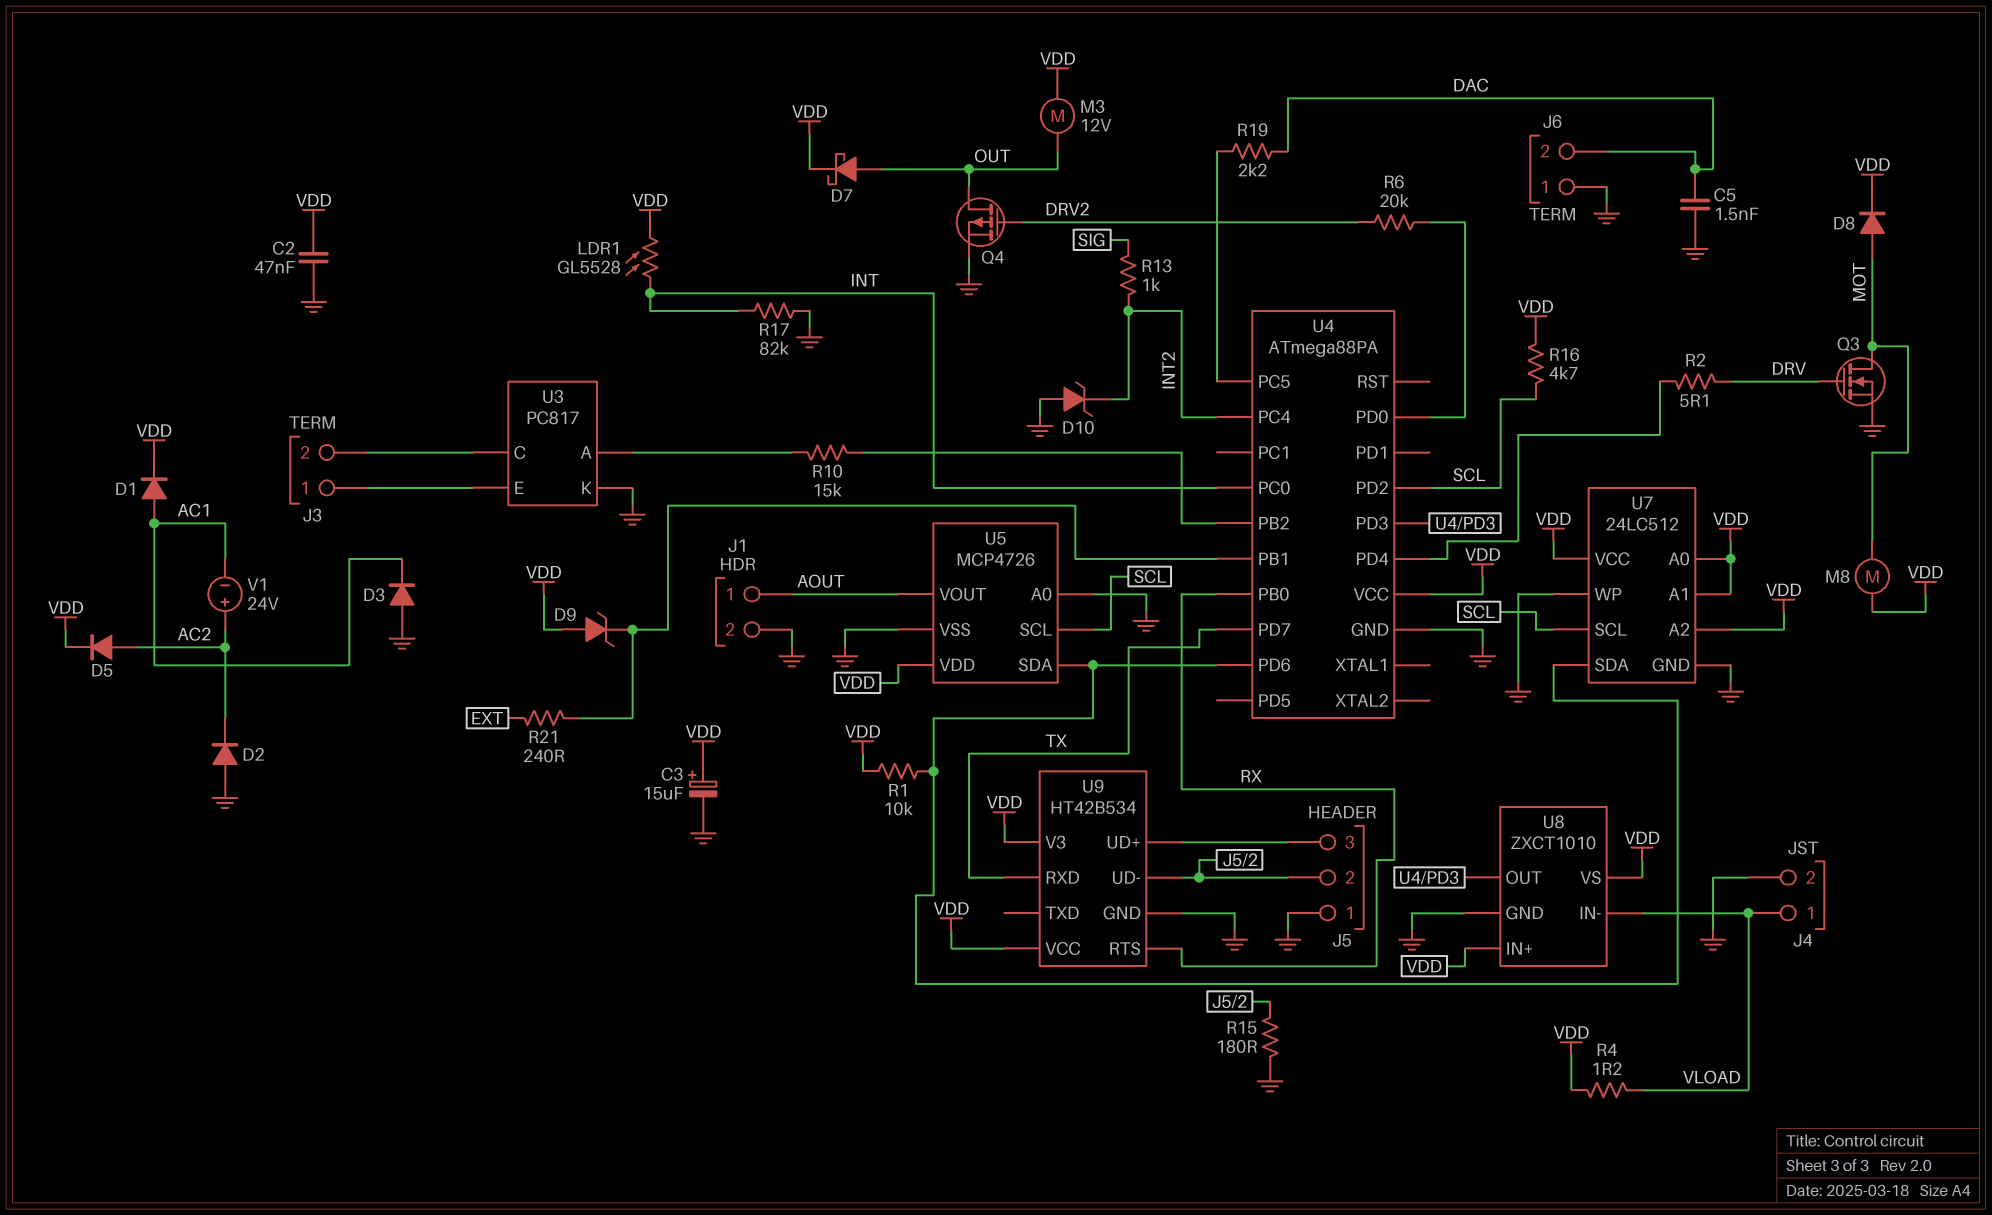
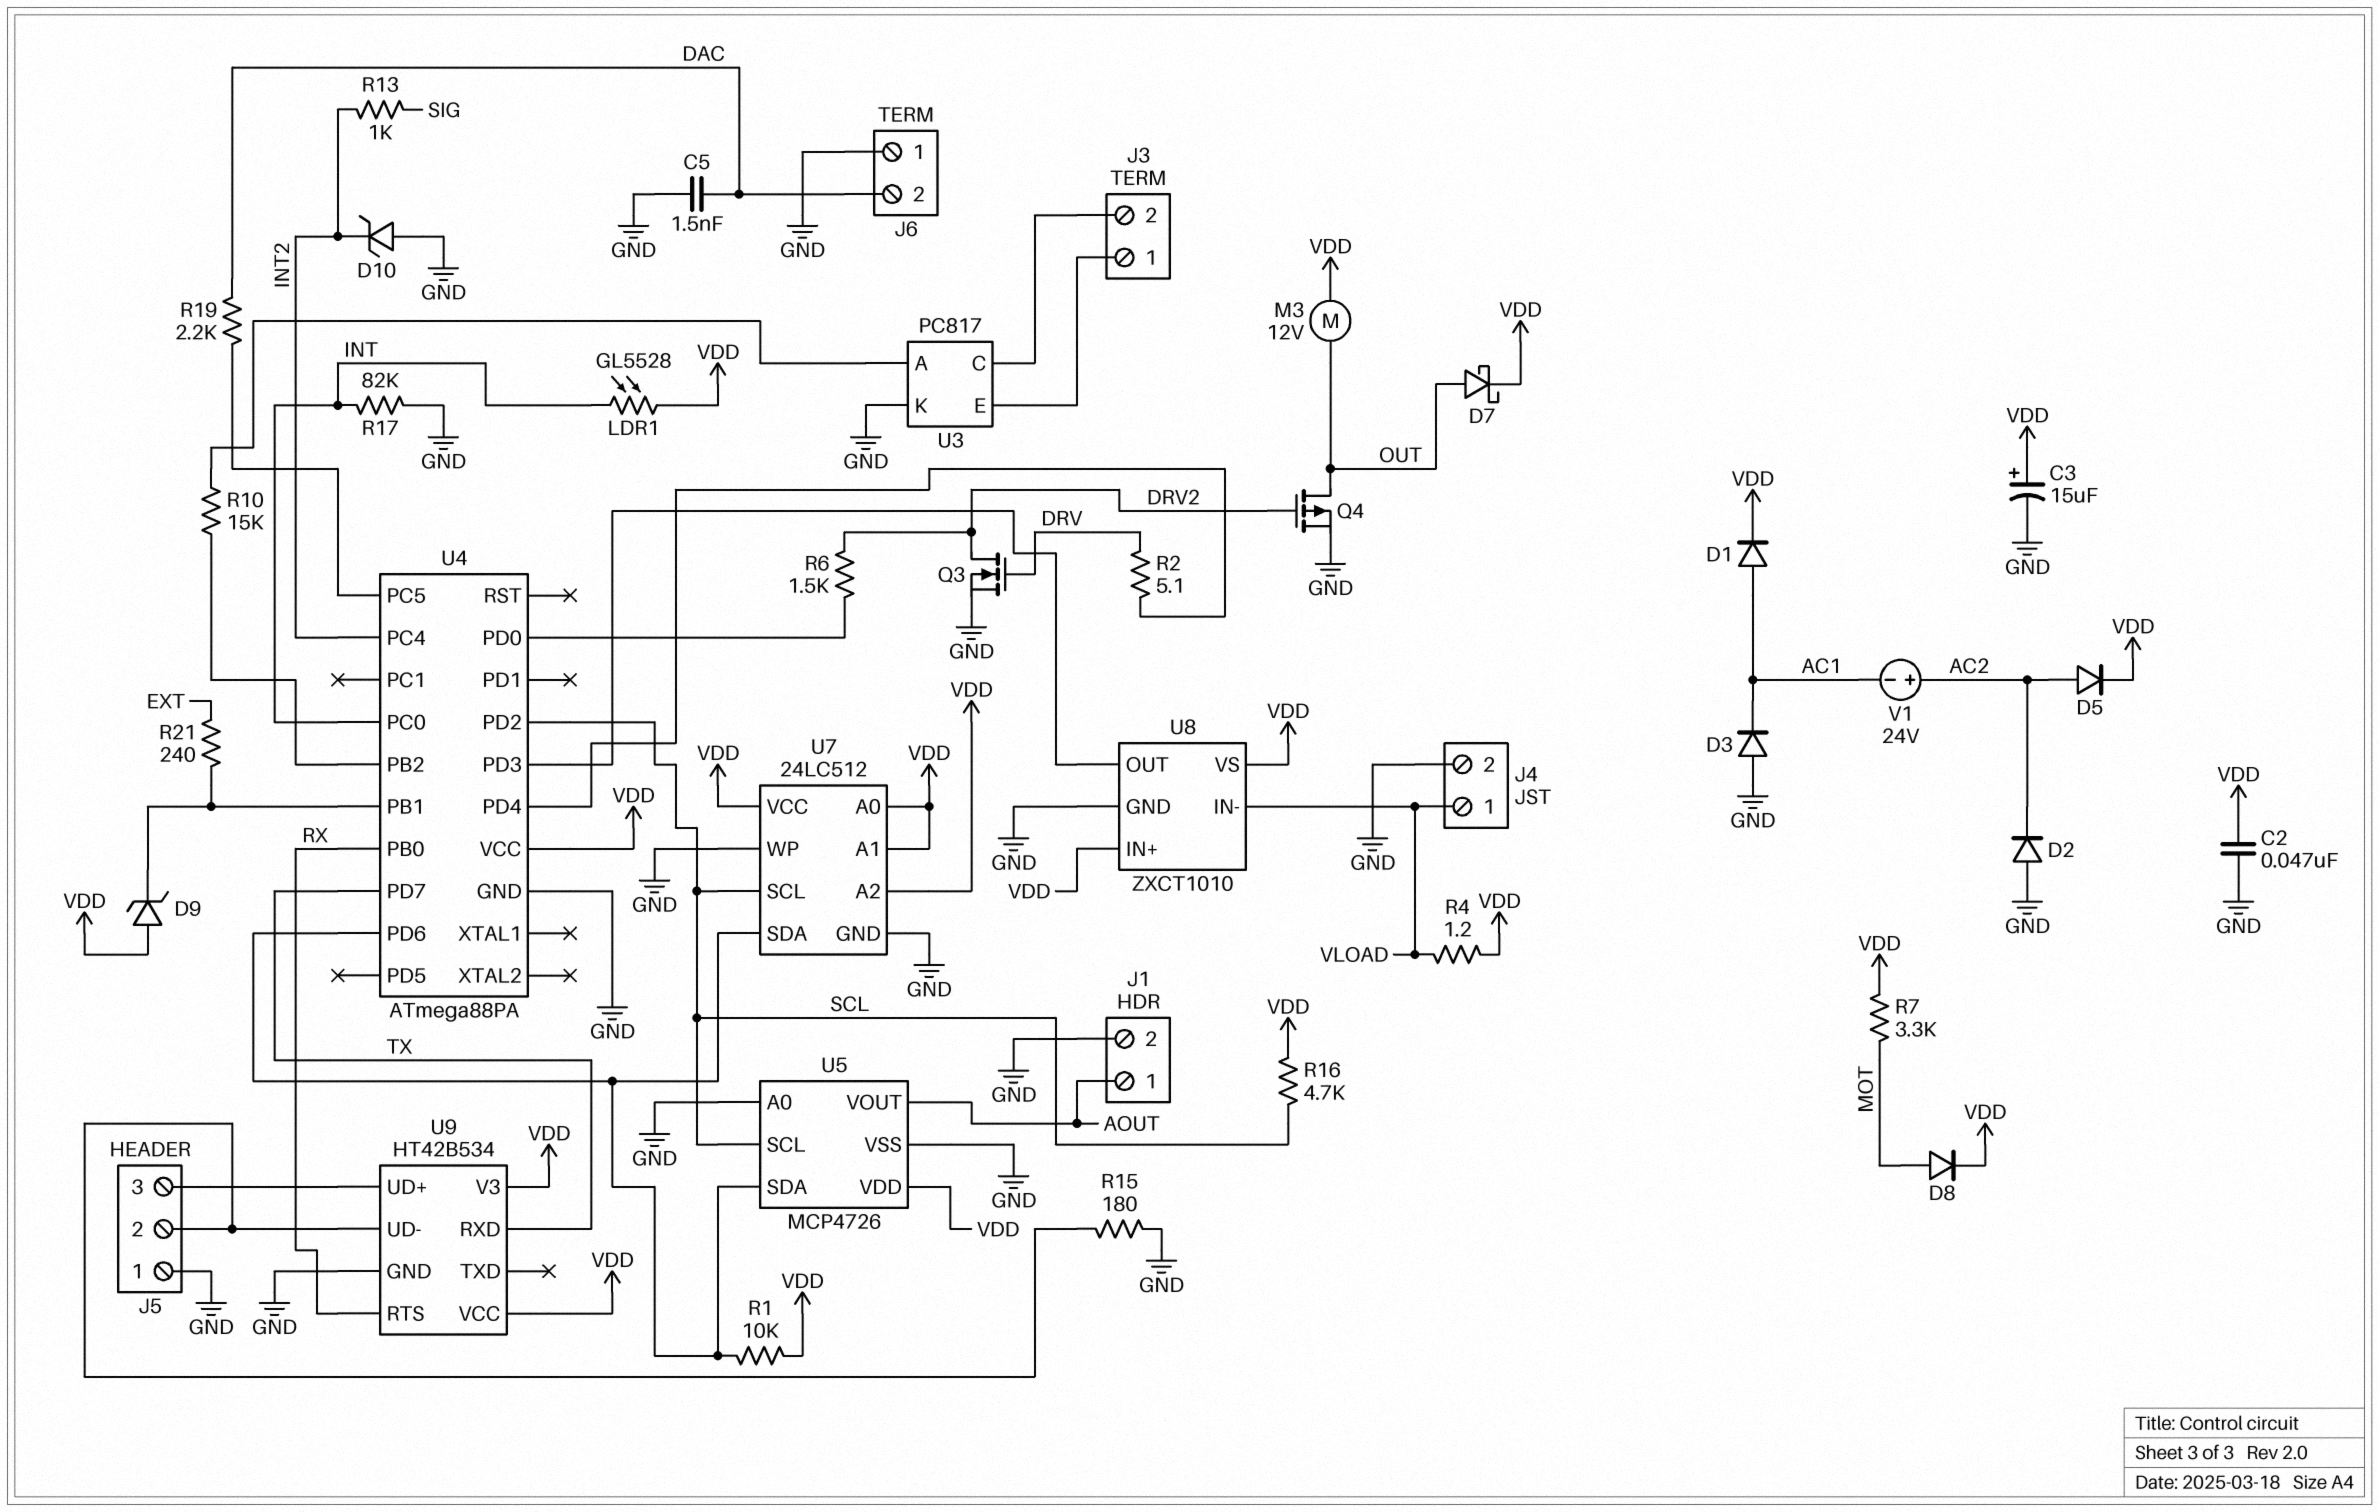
M8: motor (MOT, VDD) -> none
Q3: NMOS (G DRV, D MOT, S GND) -> NMOS (G DRV, D DRV2, S GND)
R6: 20k (DRV2, U4/PD0) -> 1.5k (DRV2, U4/PD0)
R7: none -> 3.3k (MOT, VDD)

